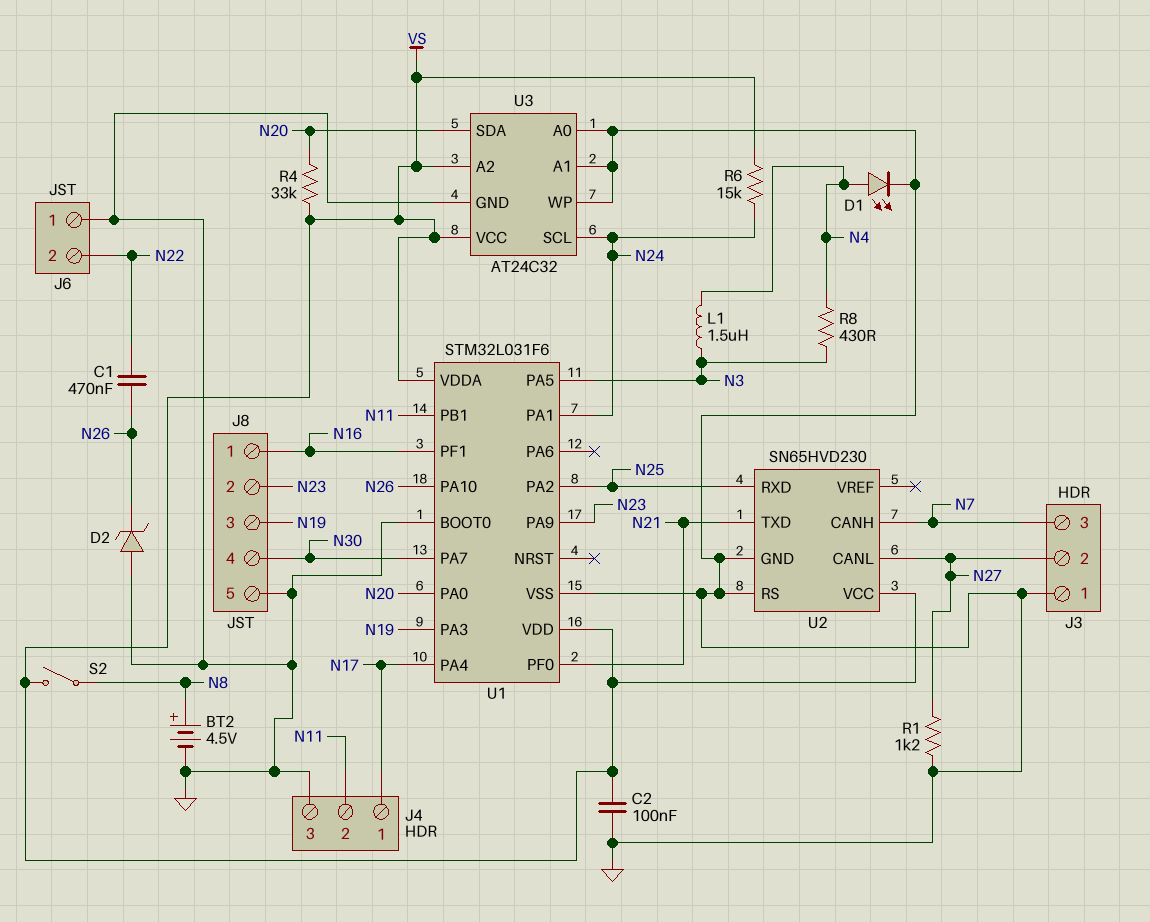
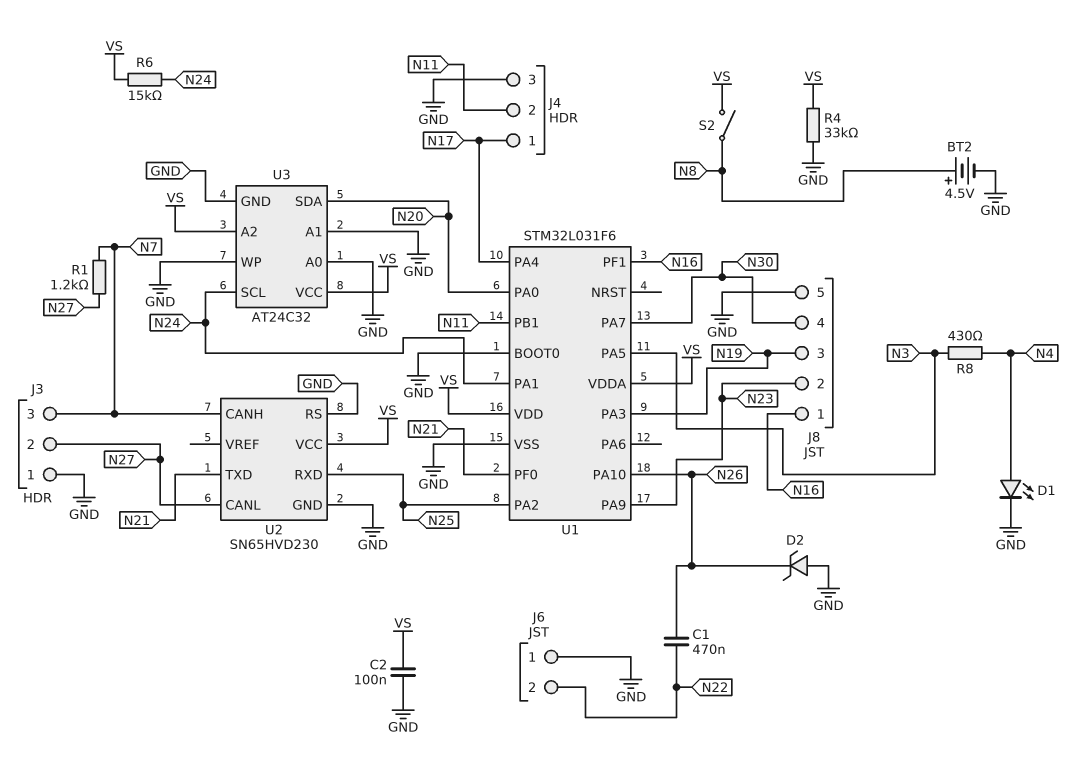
L1: 1.5uH (N3, N4) -> none
R1: 1.2k (GND, N27) -> 1.2k (N7, N27)
R4: 33k (N20, VS) -> 33k (GND, VS)

